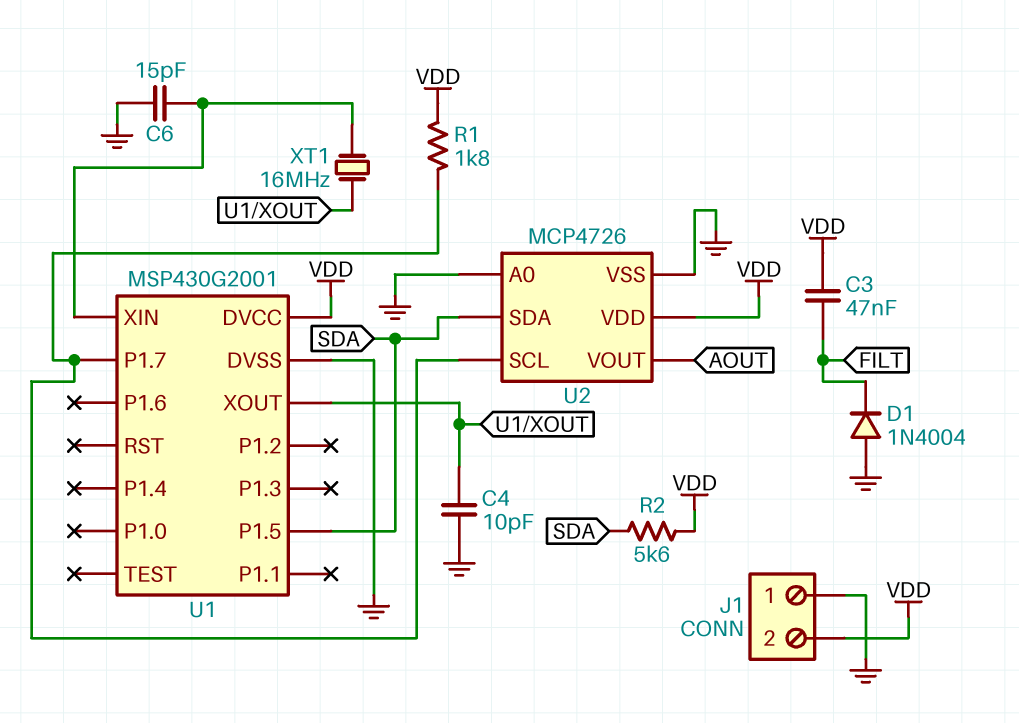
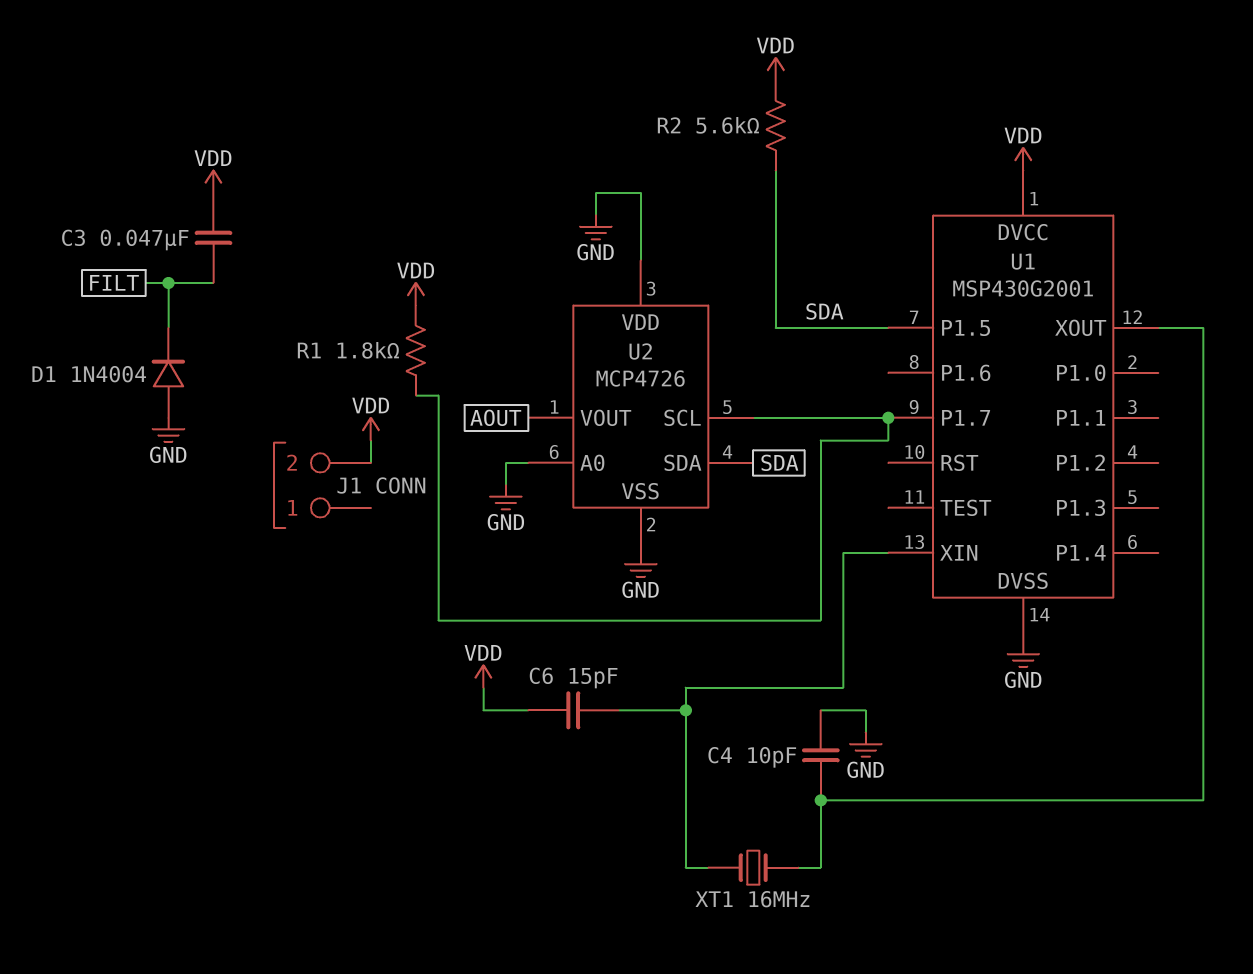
C6: 15pF (GND, U1/XIN) -> 15pF (U1/XIN, VDD)
J1 pin 1: GND -> none
U2 pin VDD: VDD -> GND

